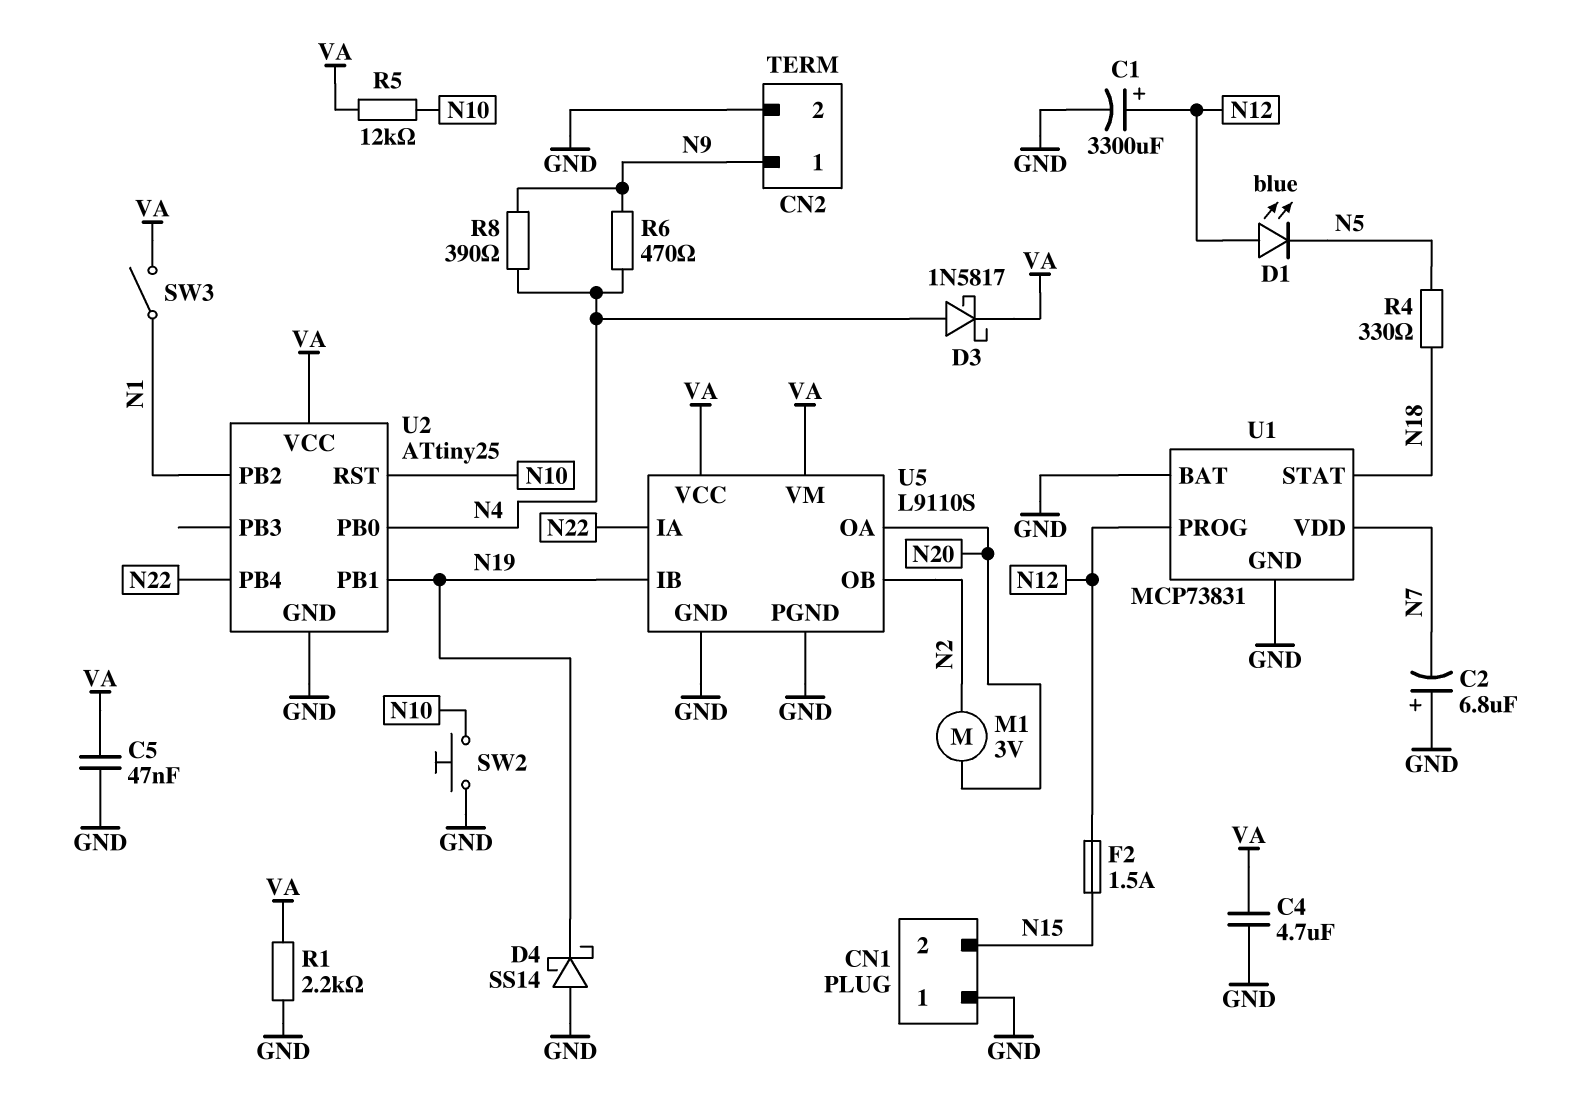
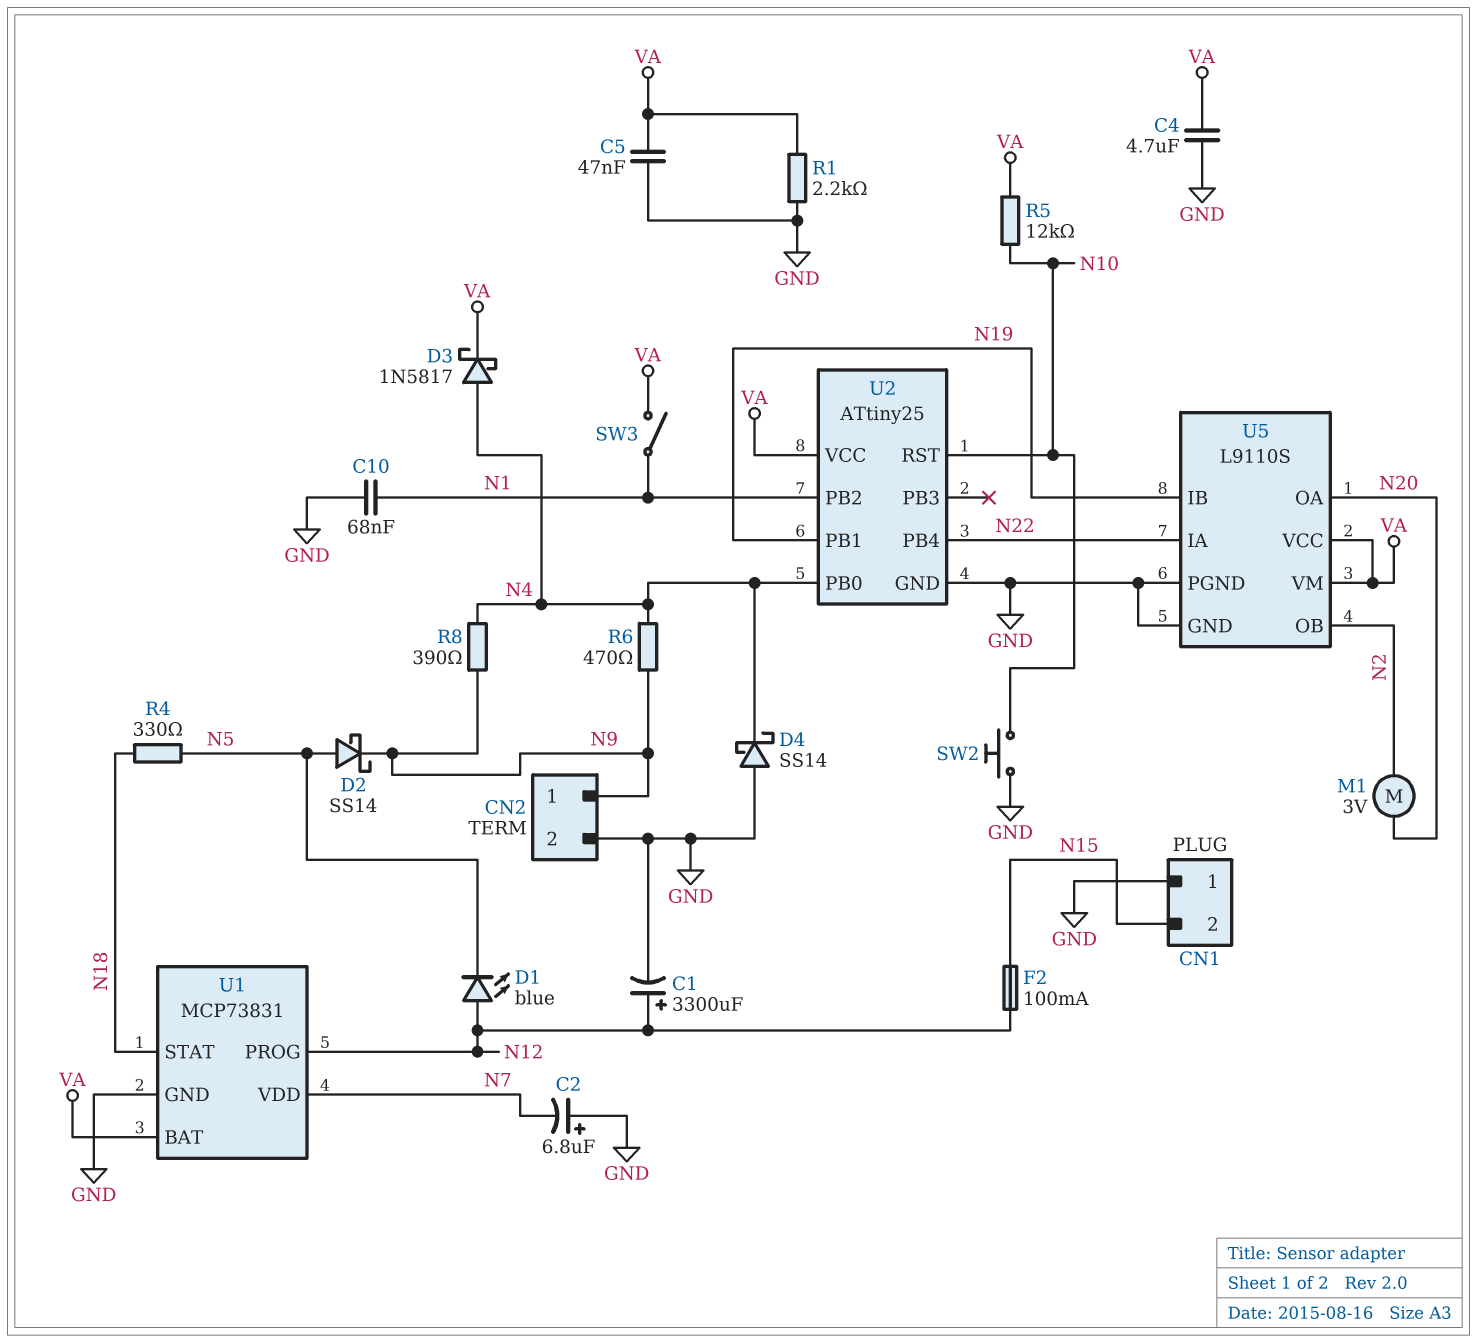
C10: none -> 68nF (GND, N1)
D2: none -> schottky SS14 (A N5, K N9)
D4: schottky SS14 (A GND, K N19) -> schottky SS14 (A GND, K N4)
F2: 1.5A (N12, N15) -> 100mA (N12, N15)
U1 pin BAT: GND -> VA

